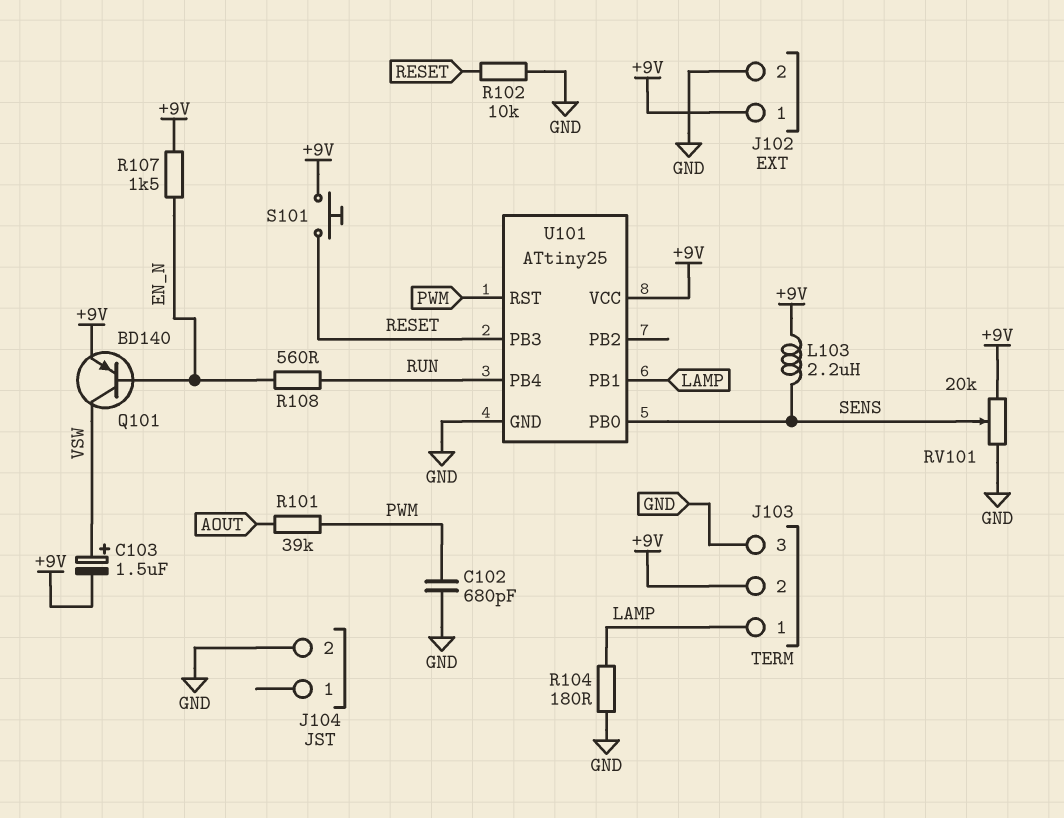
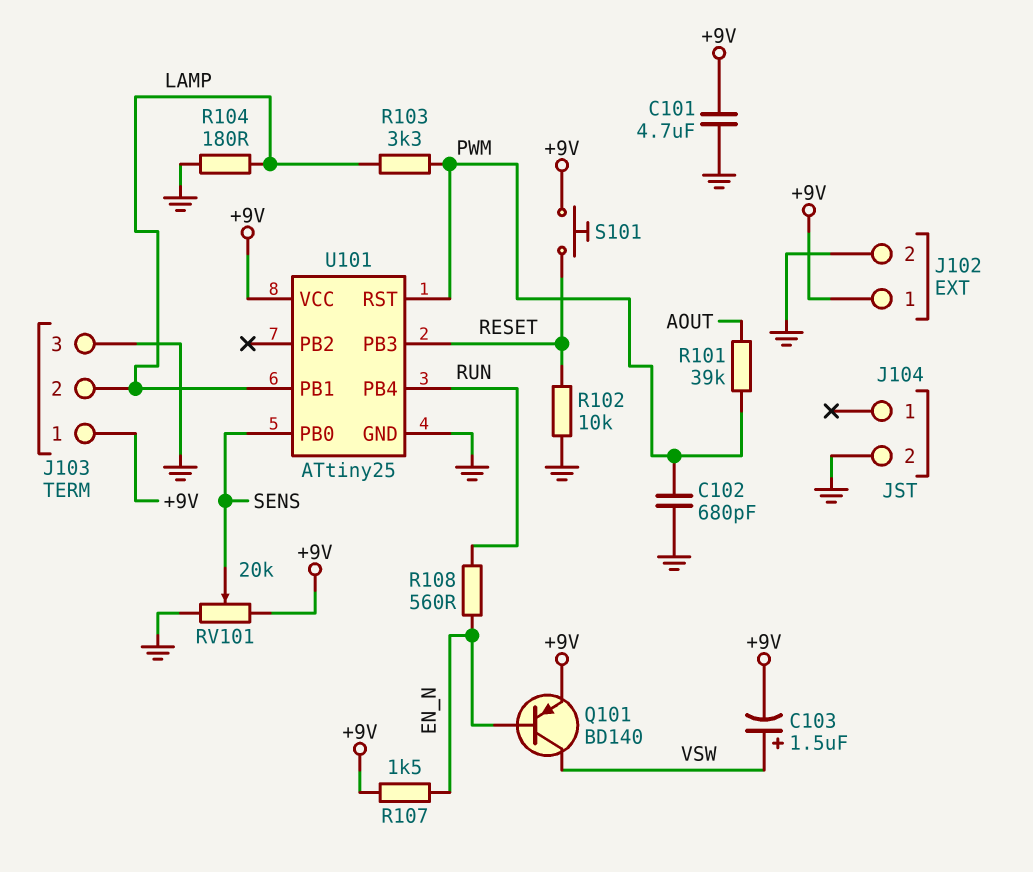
C101: none -> 4.7uF (+9V, GND)
J103 pin 1: LAMP -> +9V
J103 pin 2: +9V -> LAMP
L103: 2.2uH (+9V, SENS) -> none
R103: none -> 3.3k (LAMP, PWM)

